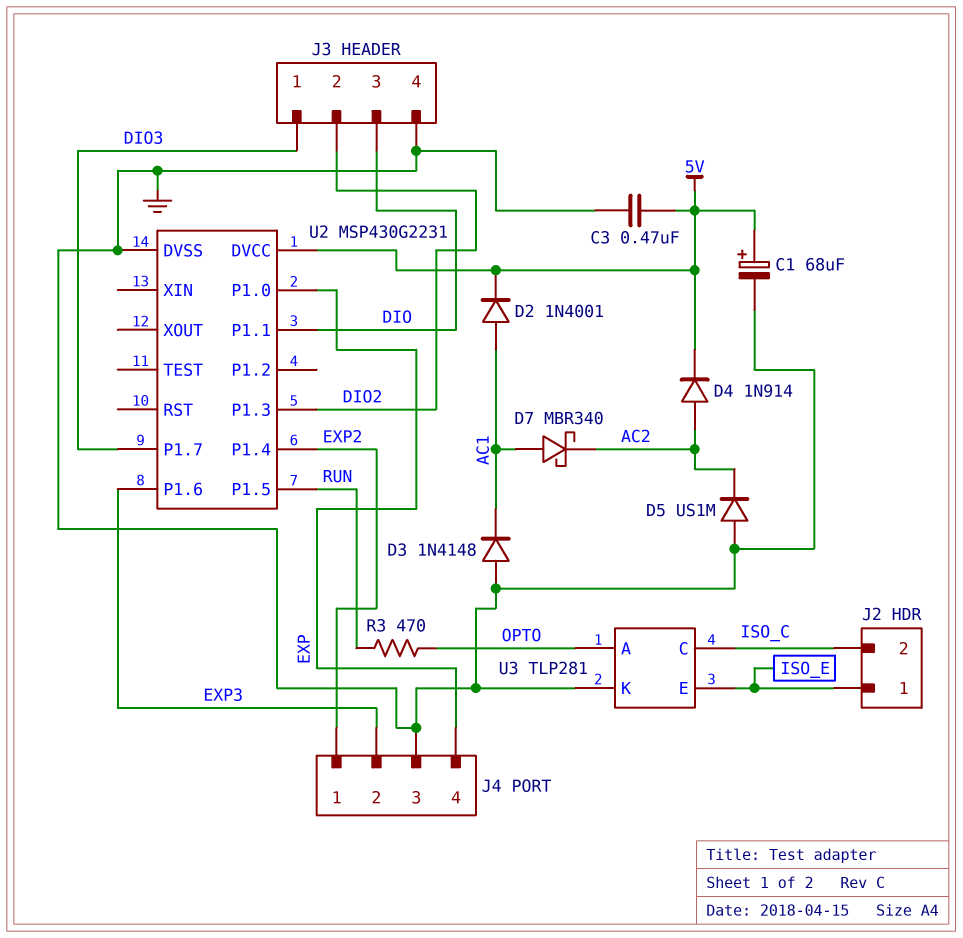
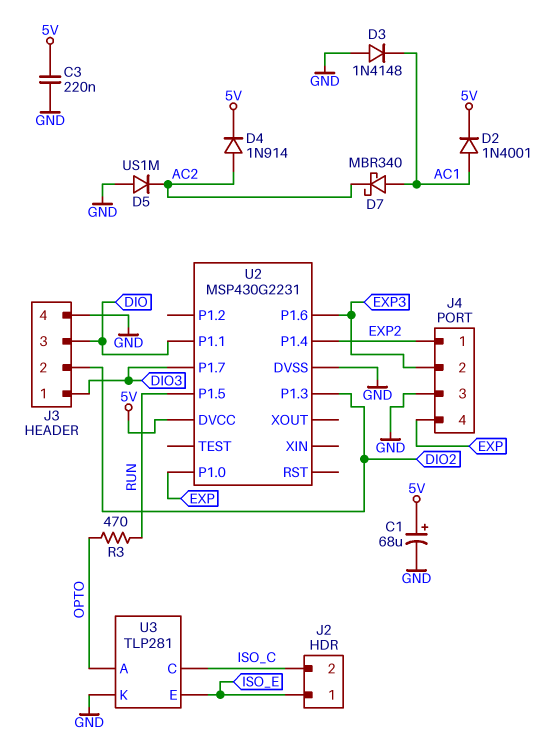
C3: 470nF (5V, GND) -> 220nF (5V, GND)

